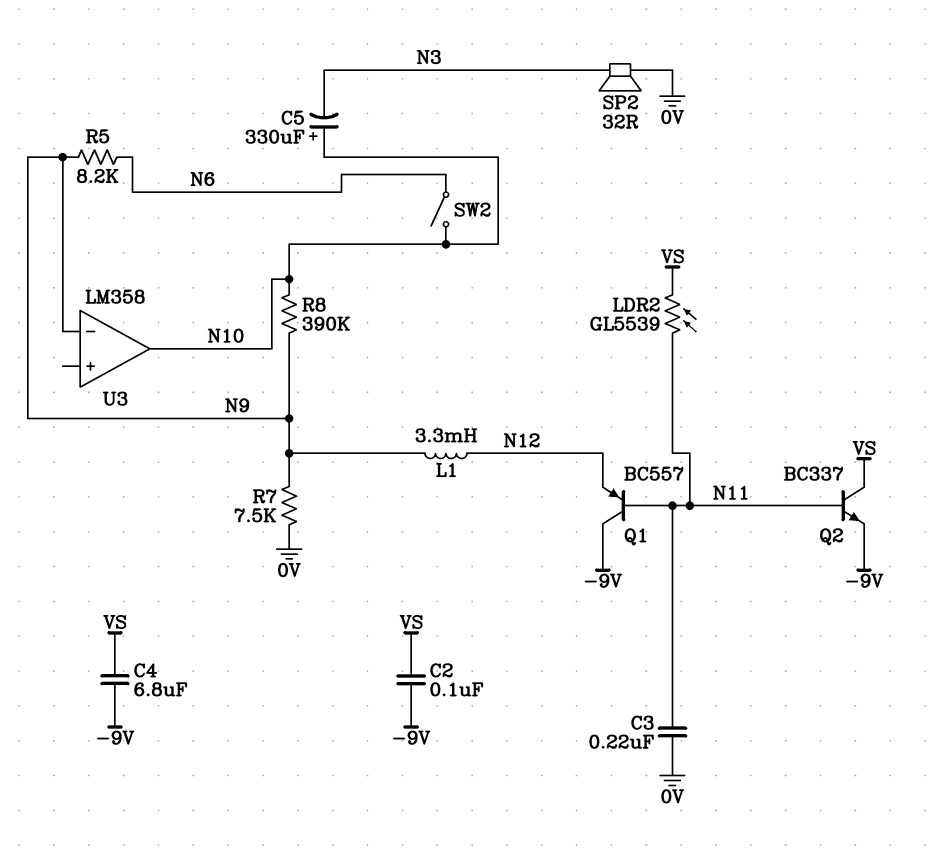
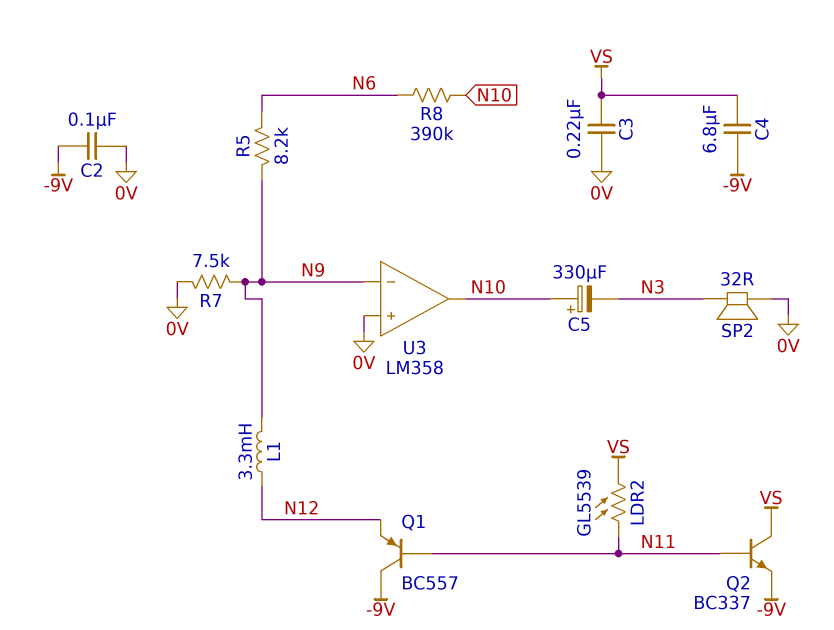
C2: 100nF (-9V, VS) -> 100nF (-9V, 0V)
C3: 220nF (0V, N11) -> 220nF (0V, VS)
R8: 390k (N9, N10) -> 390k (N6, N10)
SW2: switch (N6, N10) -> none
U3 pin in+: none -> 0V

